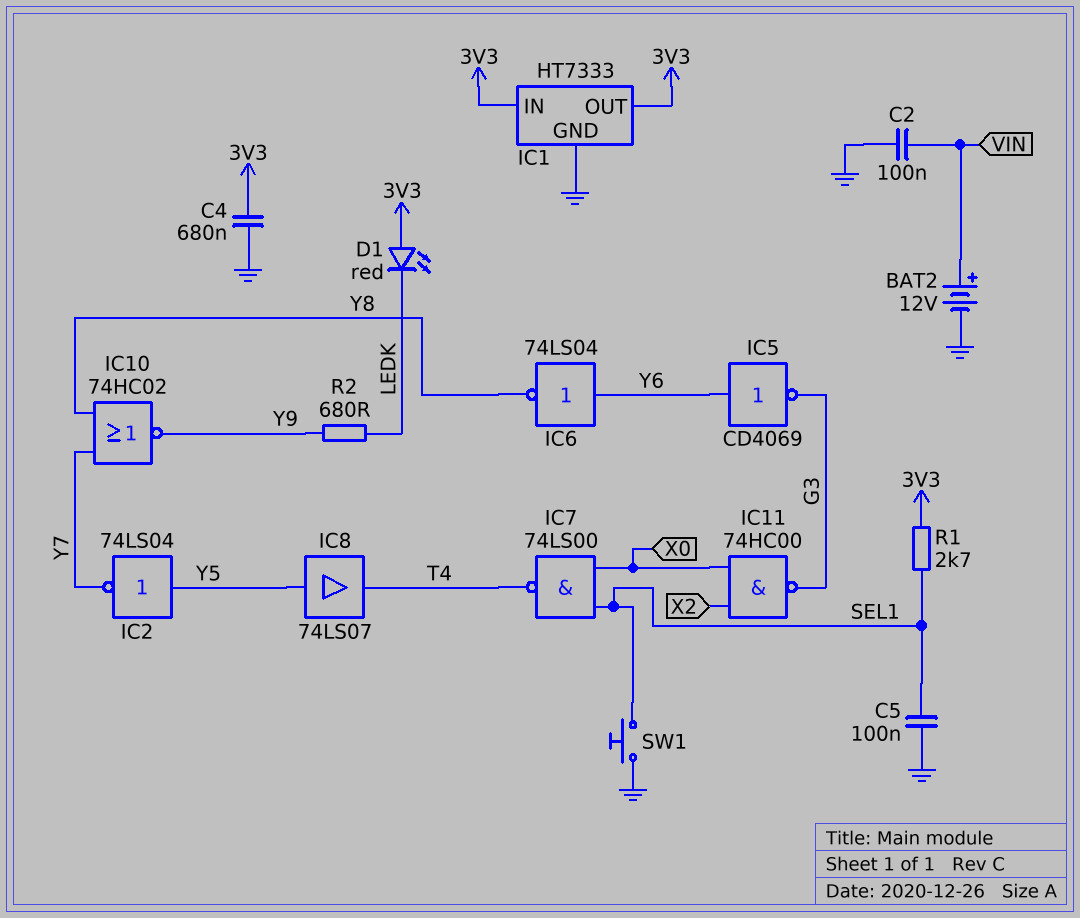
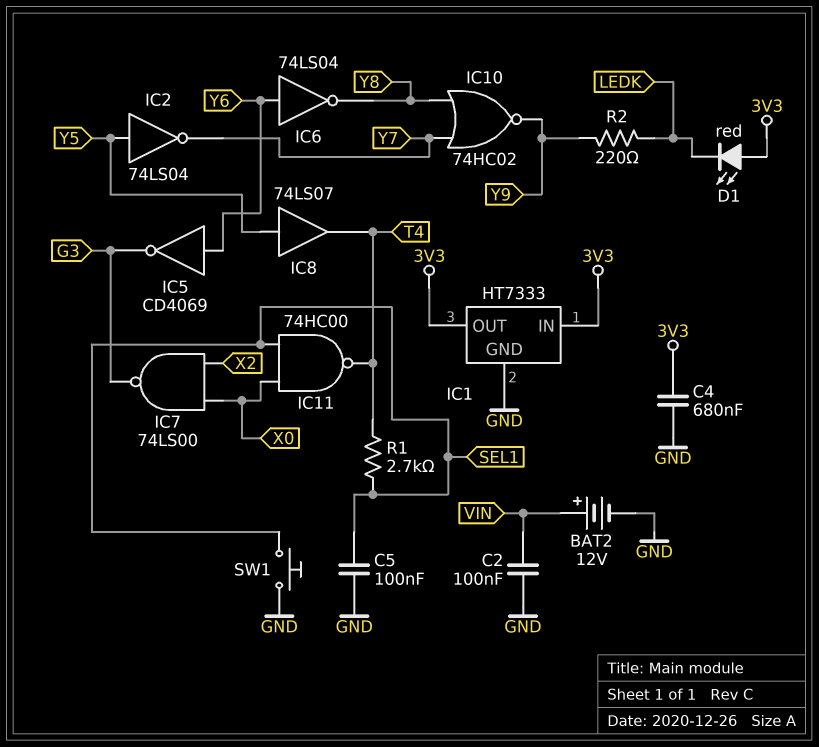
IC7: NAND 74LS00 (in SEL1, in X0, out T4) -> NAND 74LS00 (in X0, in X2, out G3)
IC11: NAND 74HC00 (in X0, in X2, out G3) -> NAND 74HC00 (in SEL1, in X0, out T4)
R1: 2.7k (3V3, SEL1) -> 2.7k (SEL1, T4)
R2: 680 (LEDK, Y9) -> 220 (LEDK, Y9)

